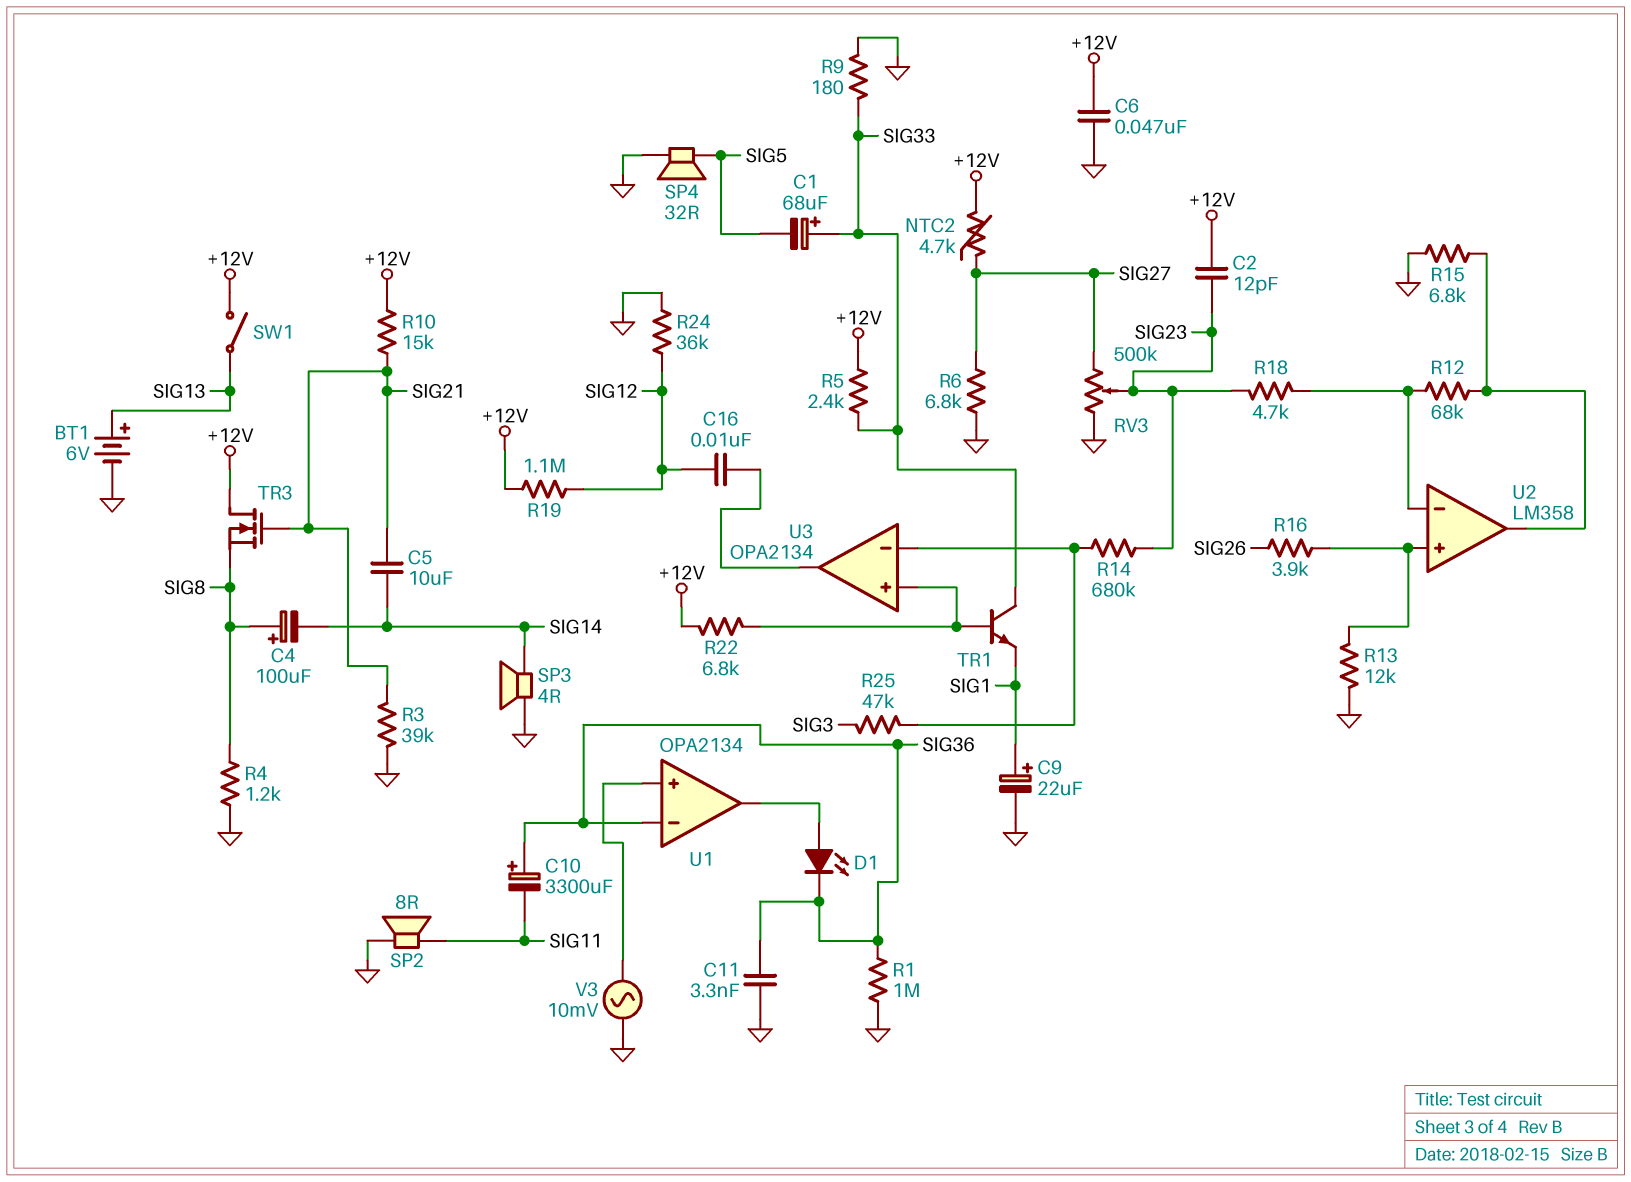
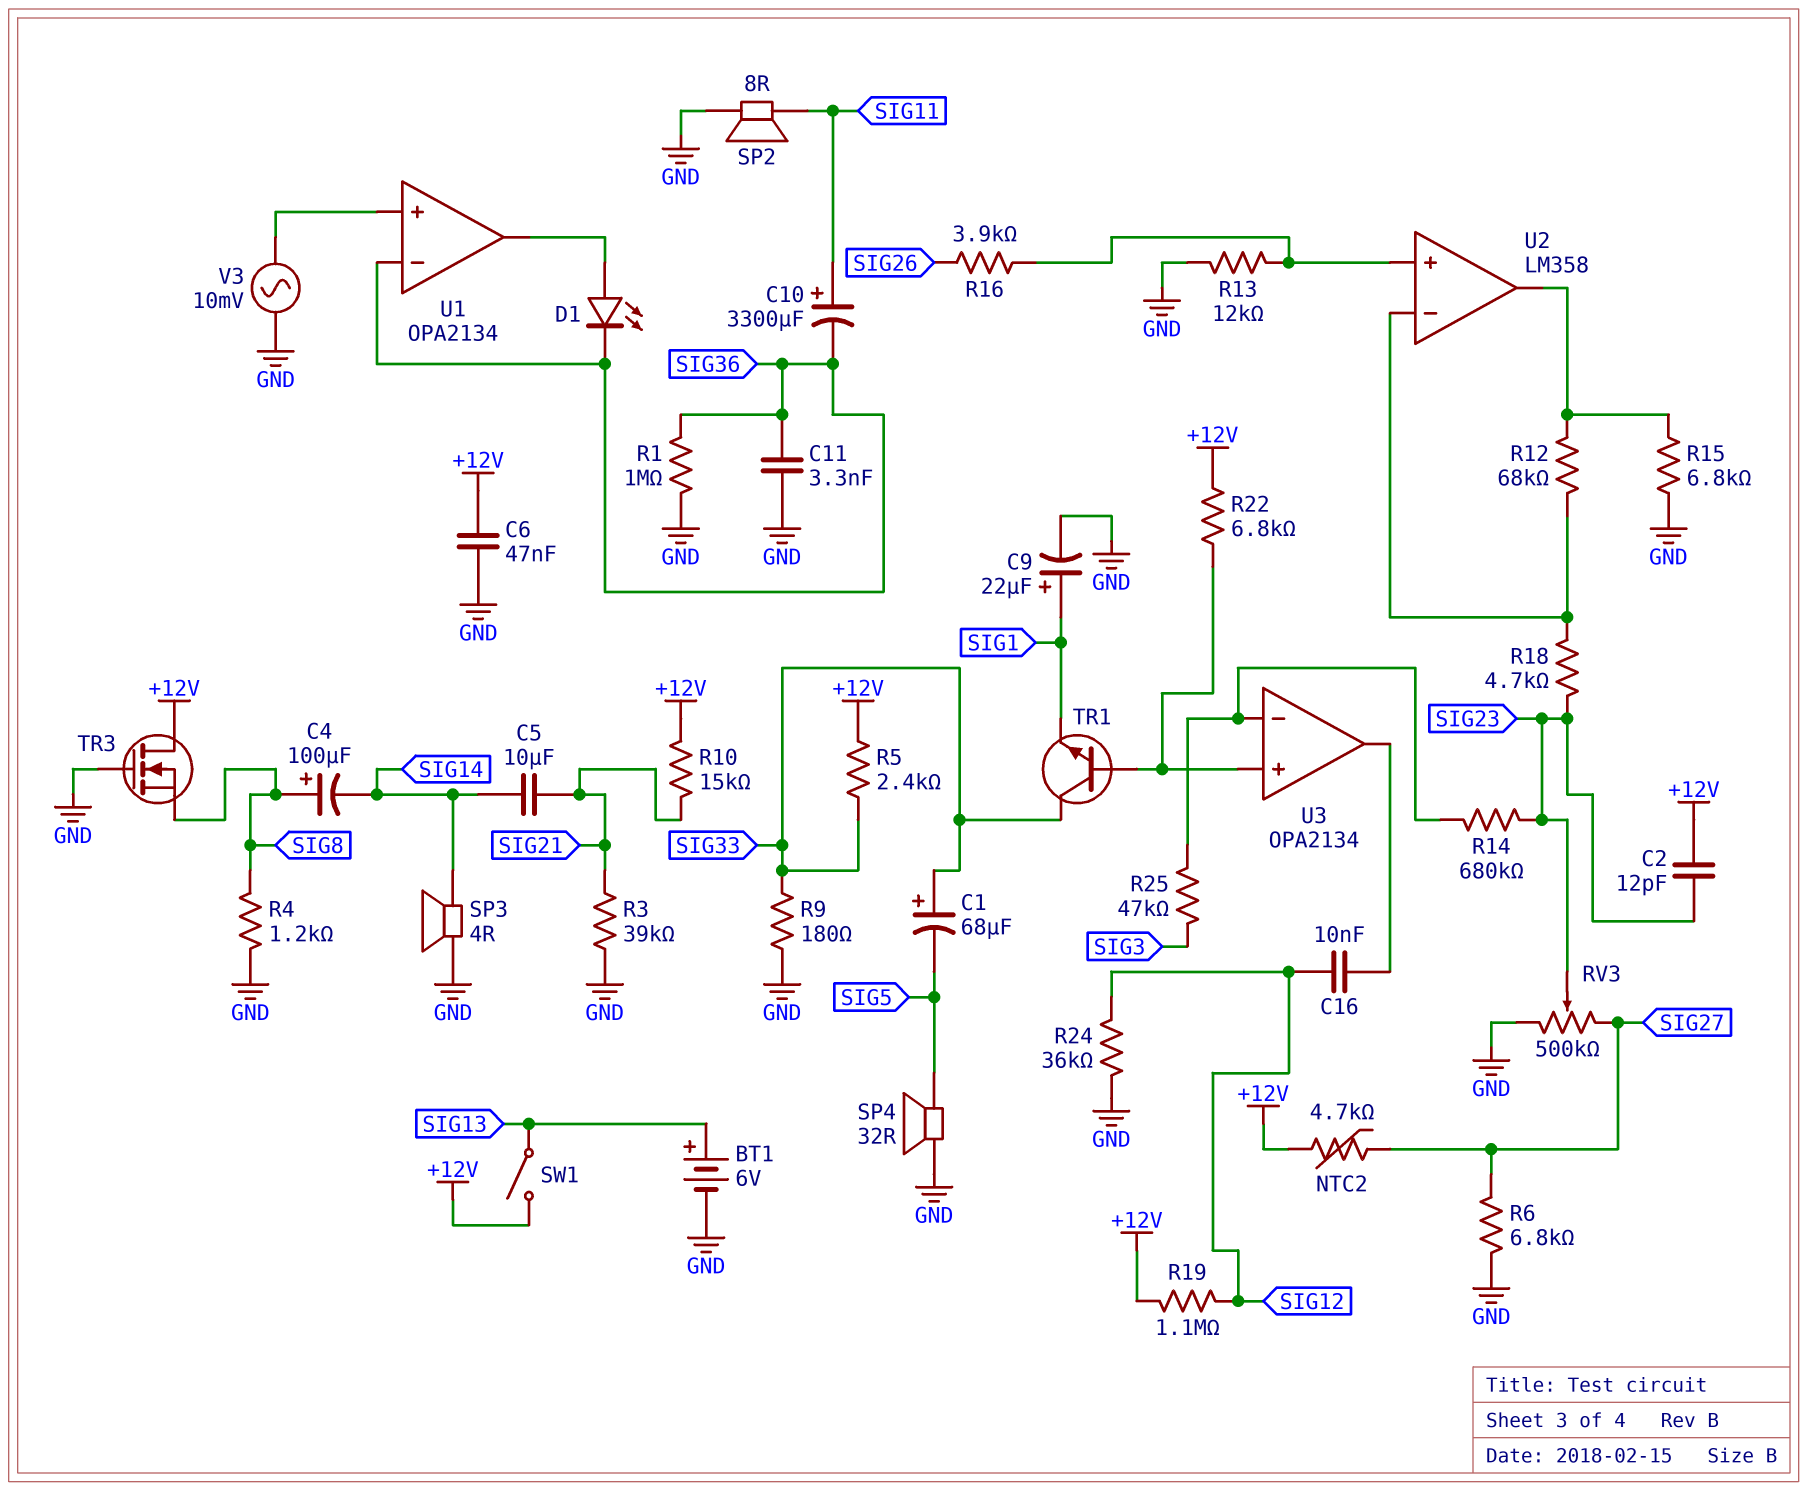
C10: 3300uF (plus SIG36, minus SIG11) -> 3300uF (plus SIG11, minus SIG36)
TR3: NMOS (G SIG21, D +12V, S SIG8) -> NMOS (G GND, D +12V, S SIG8)

